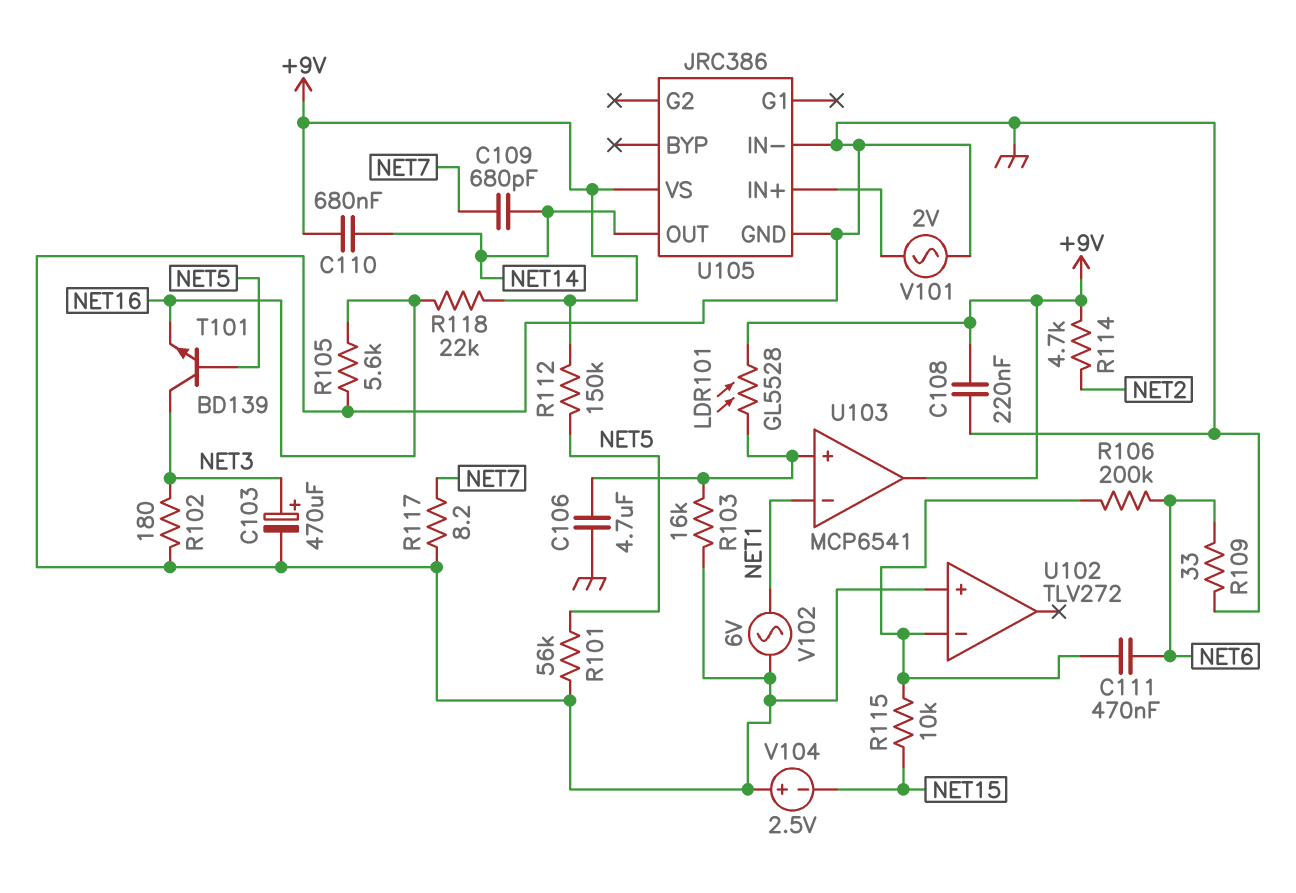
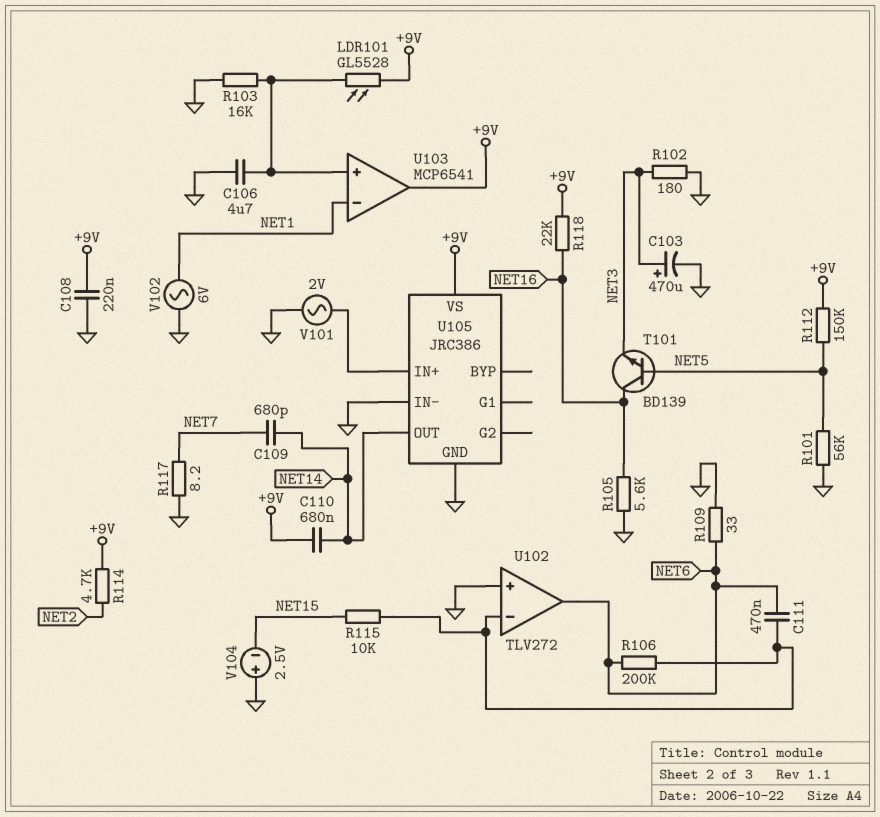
T101: NPN BD139 (B NET5, C NET3, E NET16) -> NPN BD139 (B NET5, C NET16, E NET3)
U102 pin out: none -> NET6

